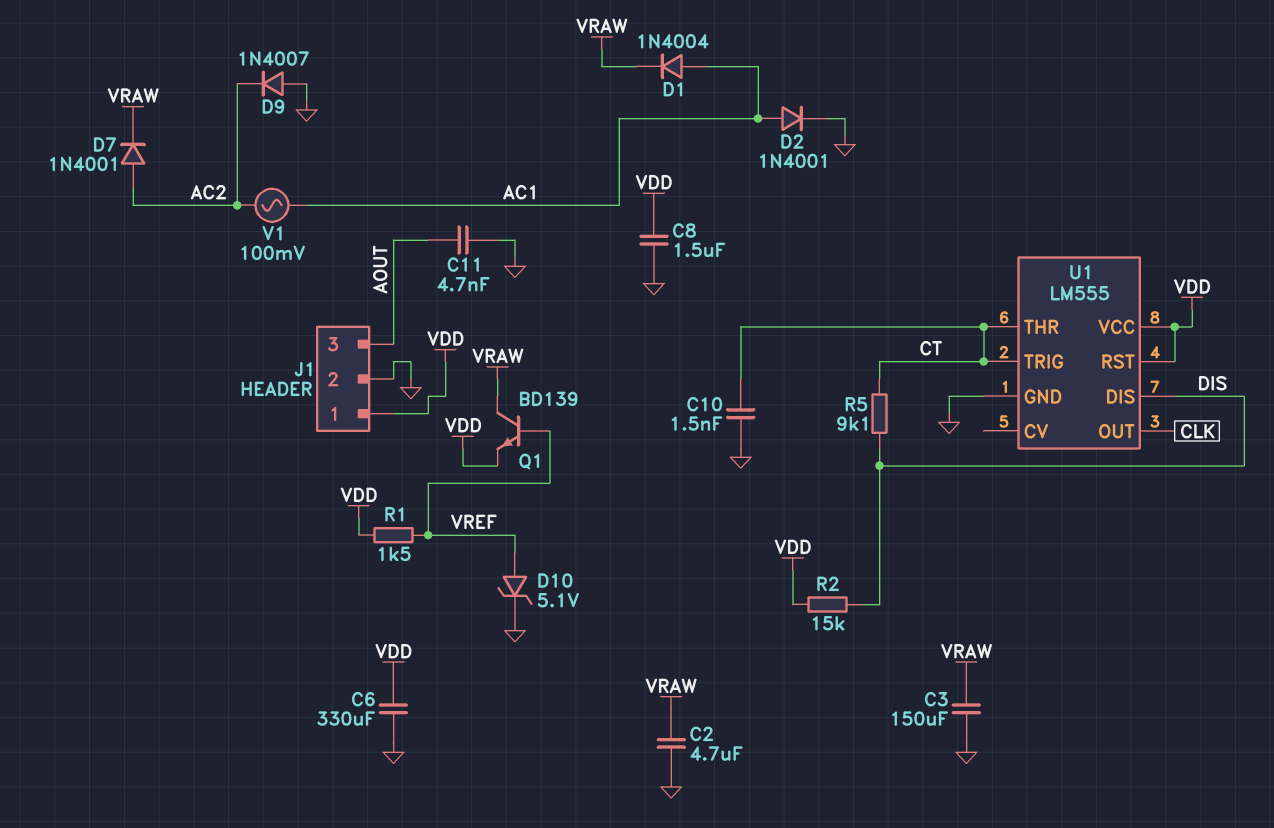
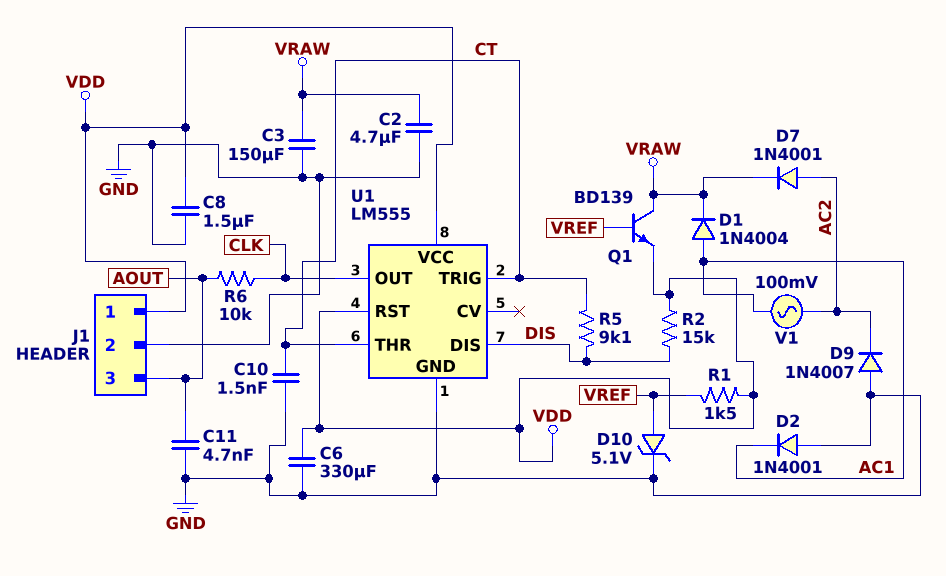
D2: diode 1N4001 (A AC1, K GND) -> diode 1N4001 (A GND, K AC1)
R6: none -> 10k (AOUT, CLK)

